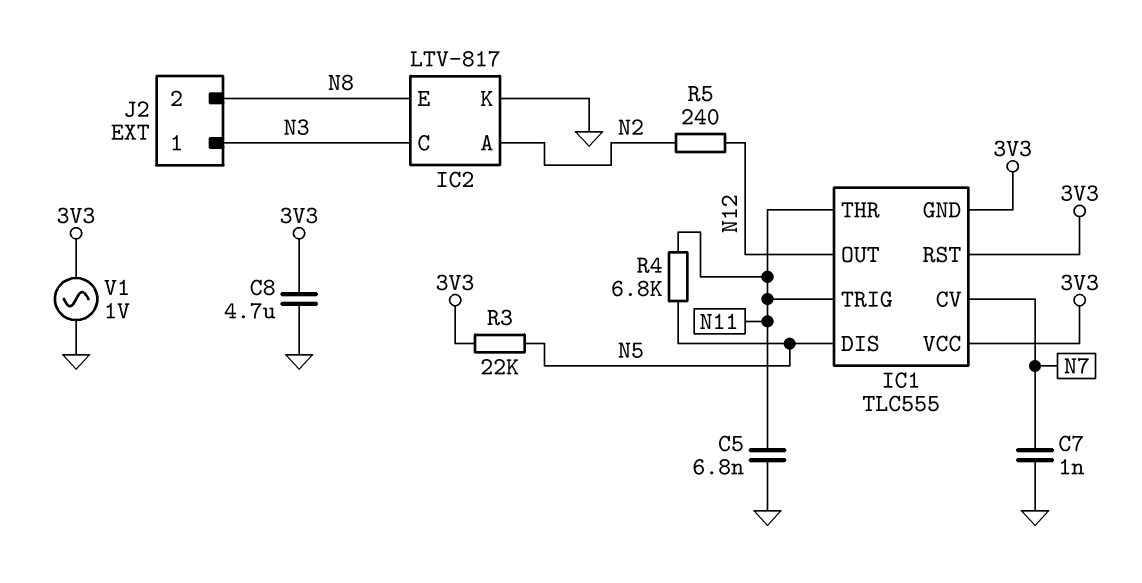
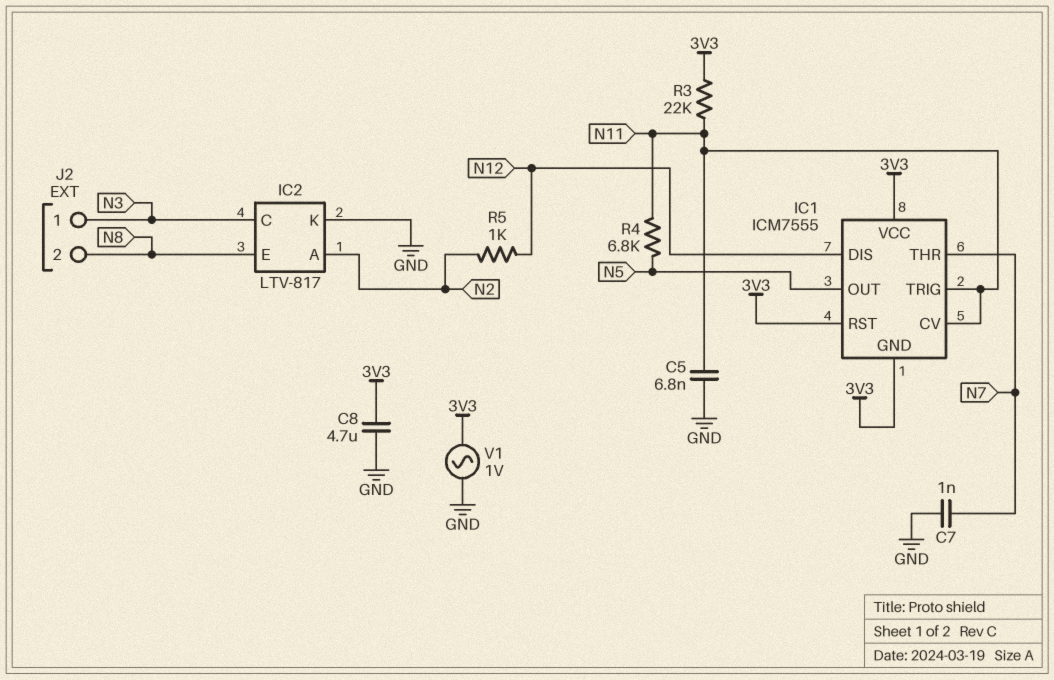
IC1: TLC555 -> ICM7555
IC1 pin CV: N7 -> N11
IC1 pin DIS: N5 -> N12
IC1 pin OUT: N12 -> N5
IC1 pin THR: N11 -> N7
R3: 22k (3V3, N5) -> 22k (3V3, N11)
R5: 240 (N2, N12) -> 1k (N2, N12)

